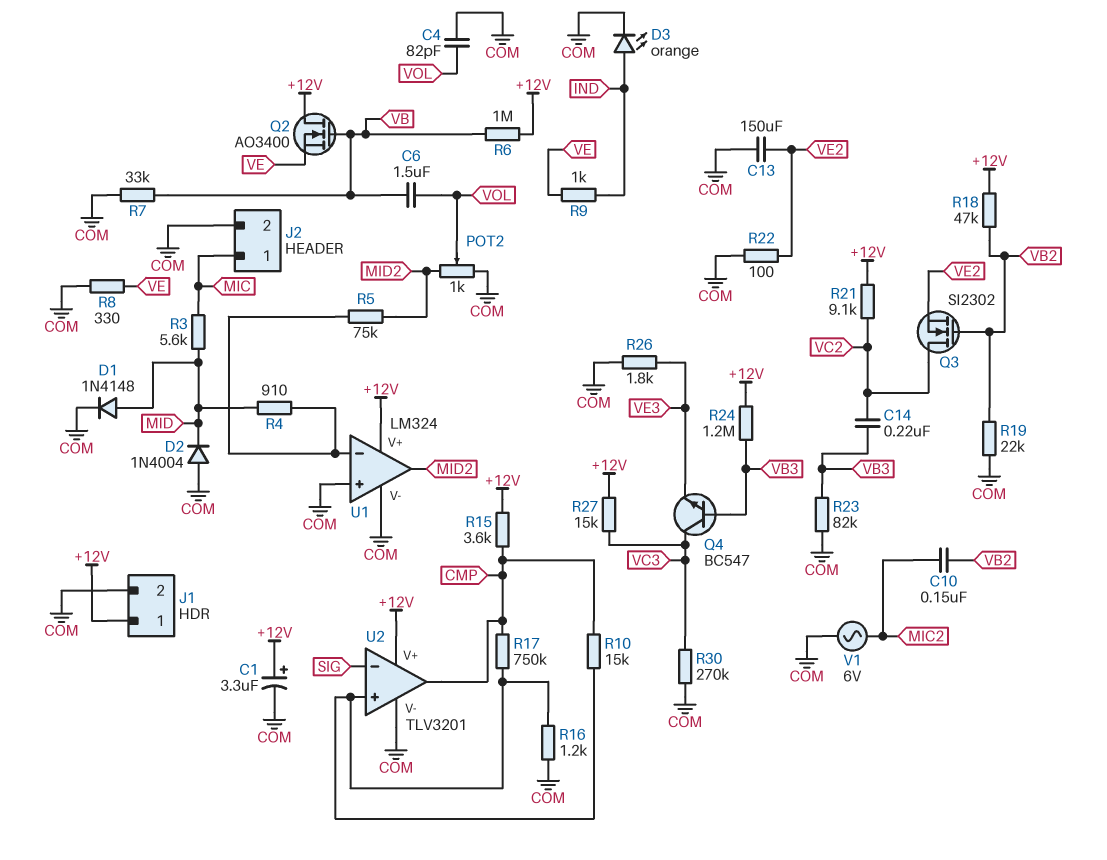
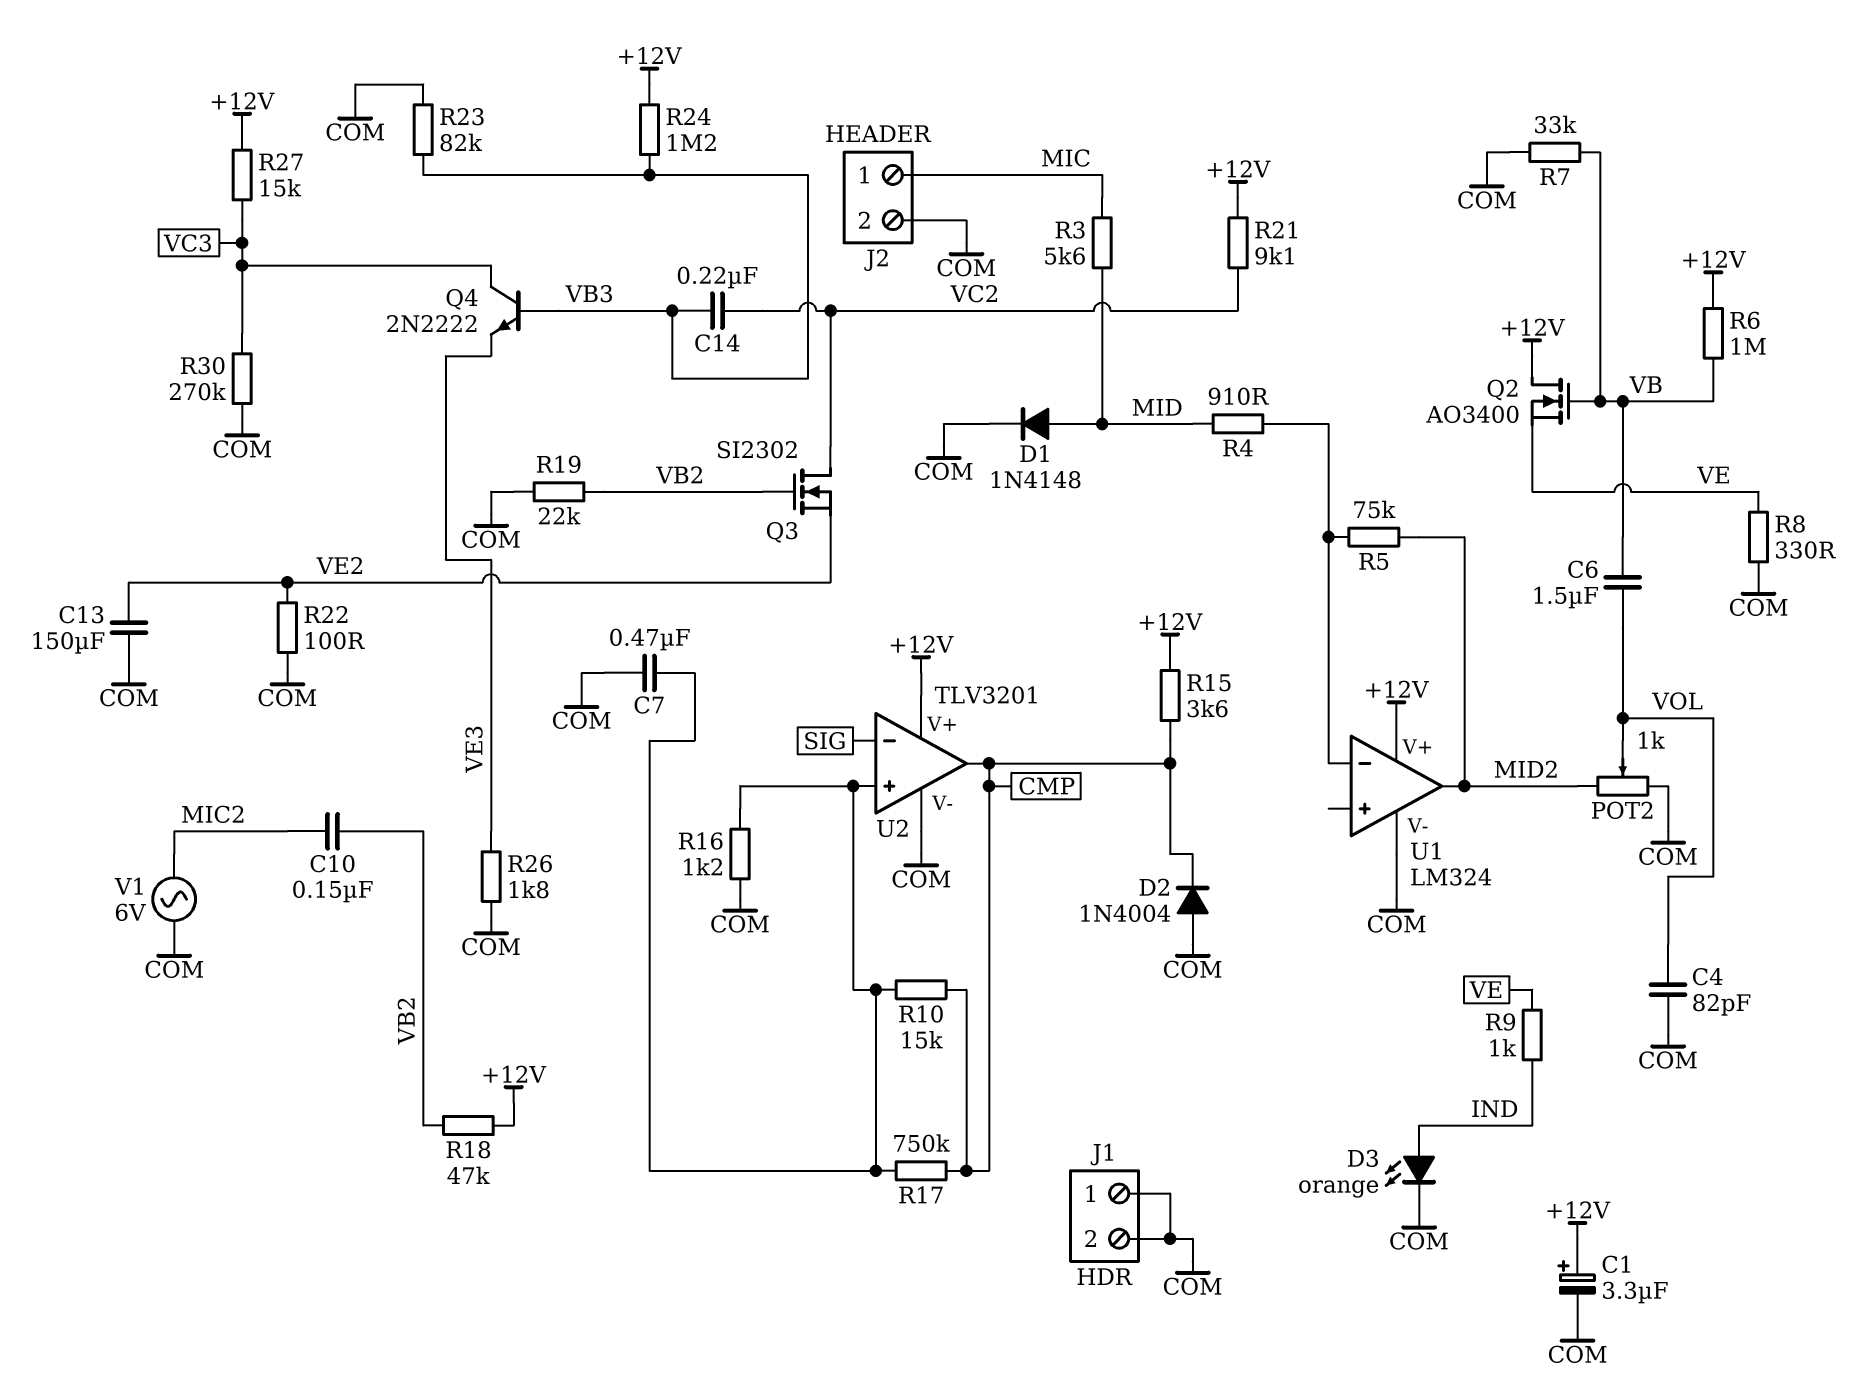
C7: none -> 470nF (COM, U2/in+)
D2: diode 1N4004 (A COM, K MID) -> diode 1N4004 (A COM, K CMP)
J1 pin 1: +12V -> COM
Q4: NPN BC547 (B VB3, C VC3, E VE3) -> NPN 2N2222 (B VB3, C VC3, E VE3)
U1 pin in+: COM -> none

